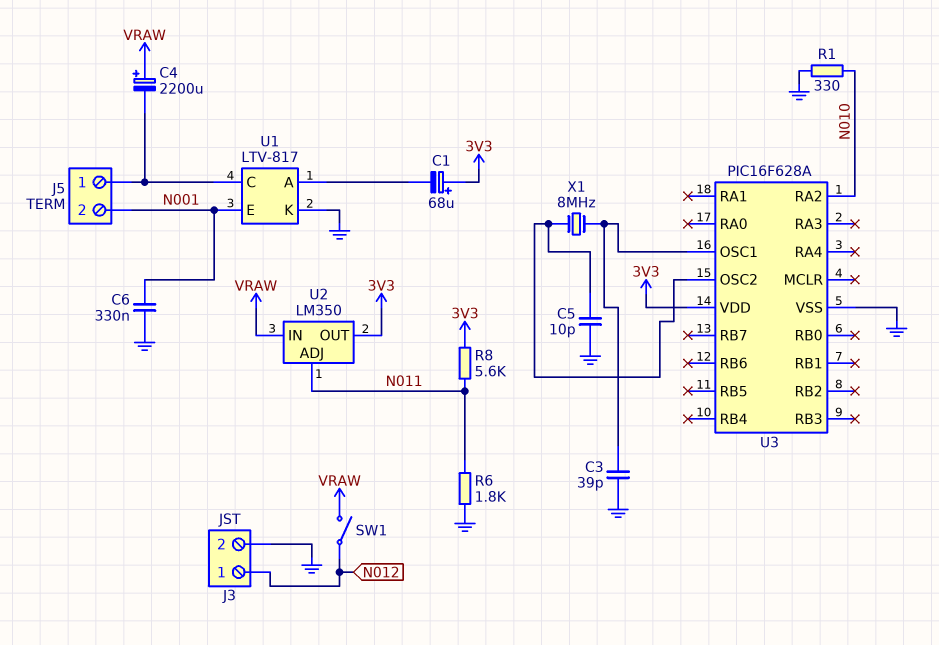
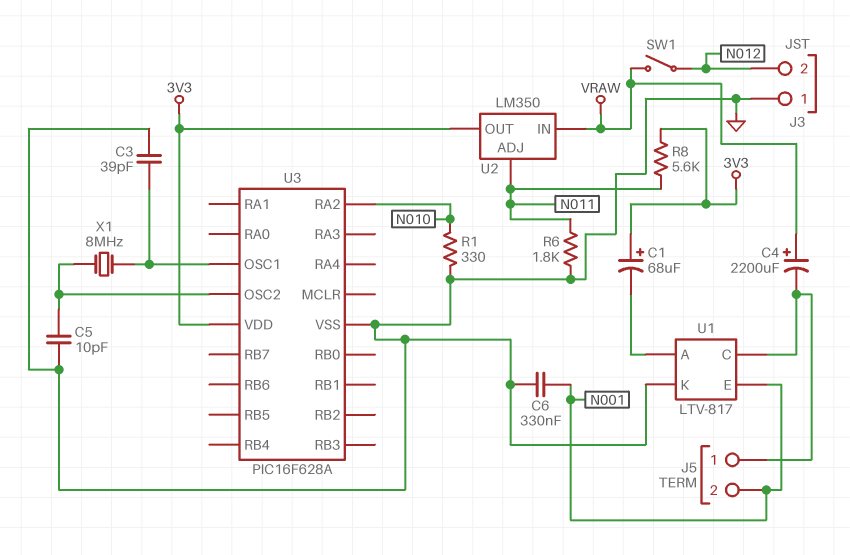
J3 pin 1: N012 -> GND
J3 pin 2: GND -> N012

